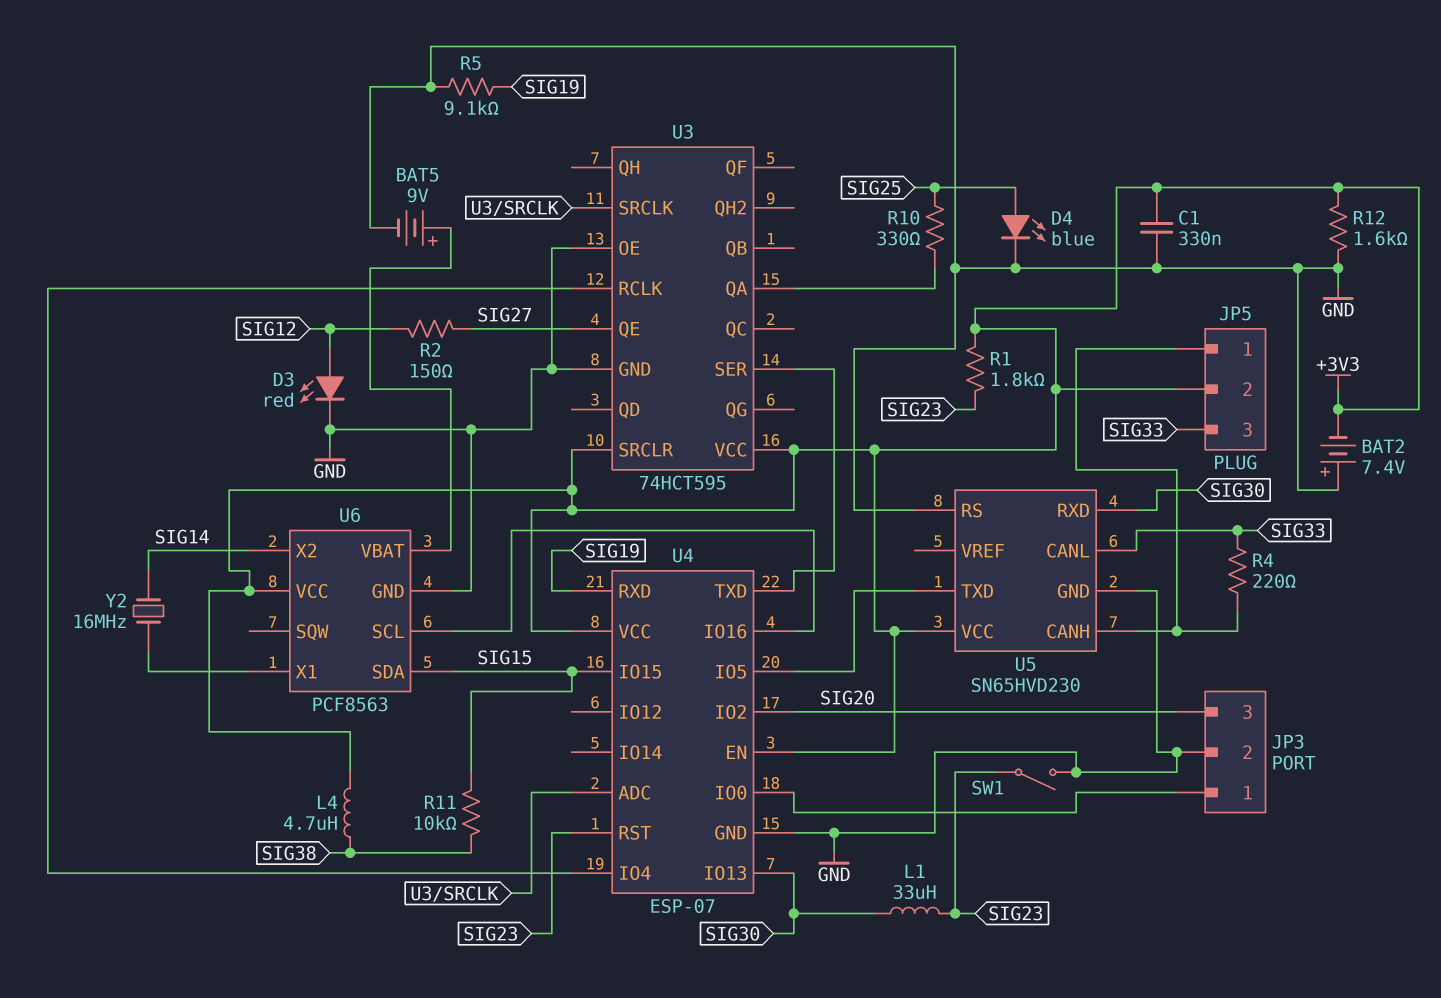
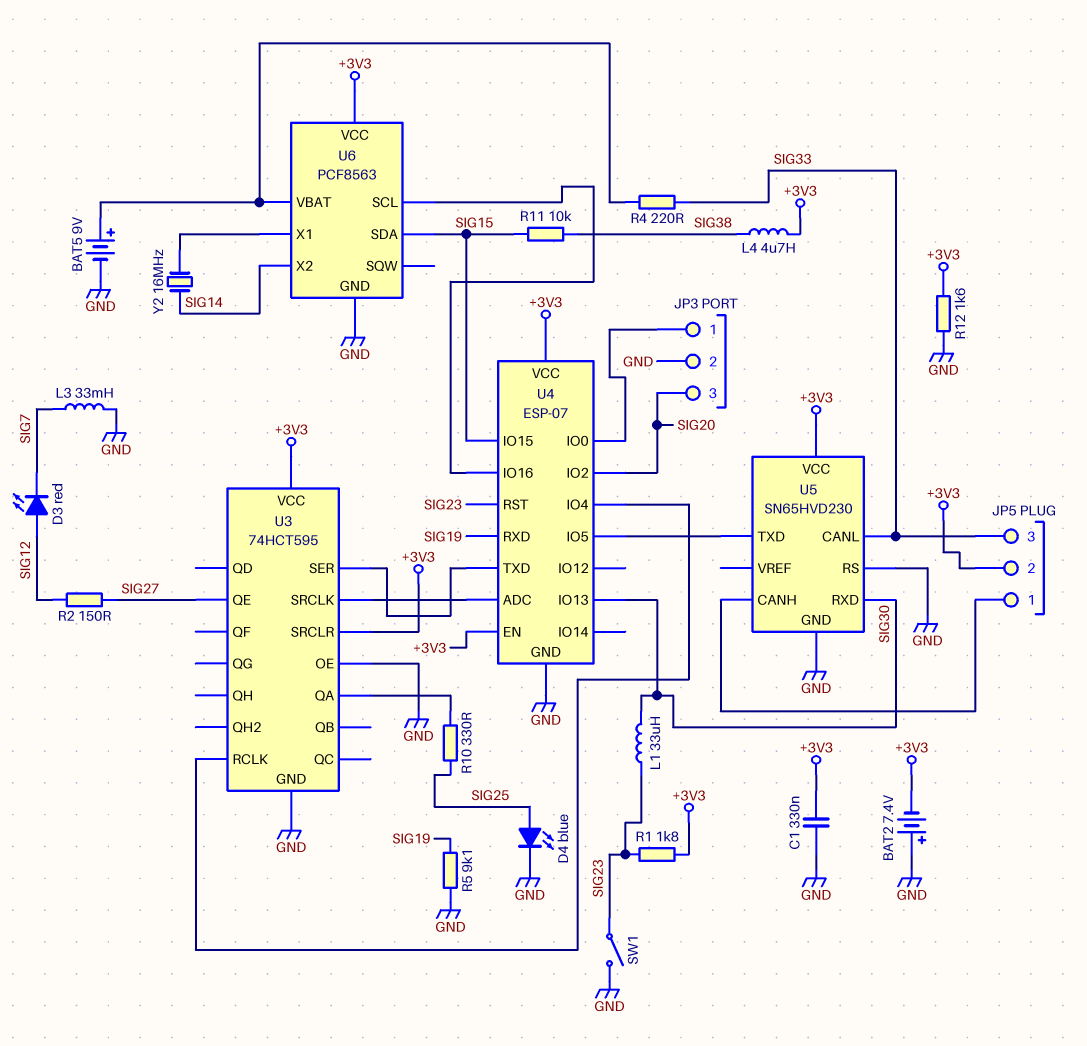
D3: LED red (A SIG12, K GND) -> LED red (A SIG12, K SIG7)
L3: none -> 33mH (GND, SIG7)
R4: 220 (JP5/1, SIG33) -> 220 (SIG33, U6/VBAT)

